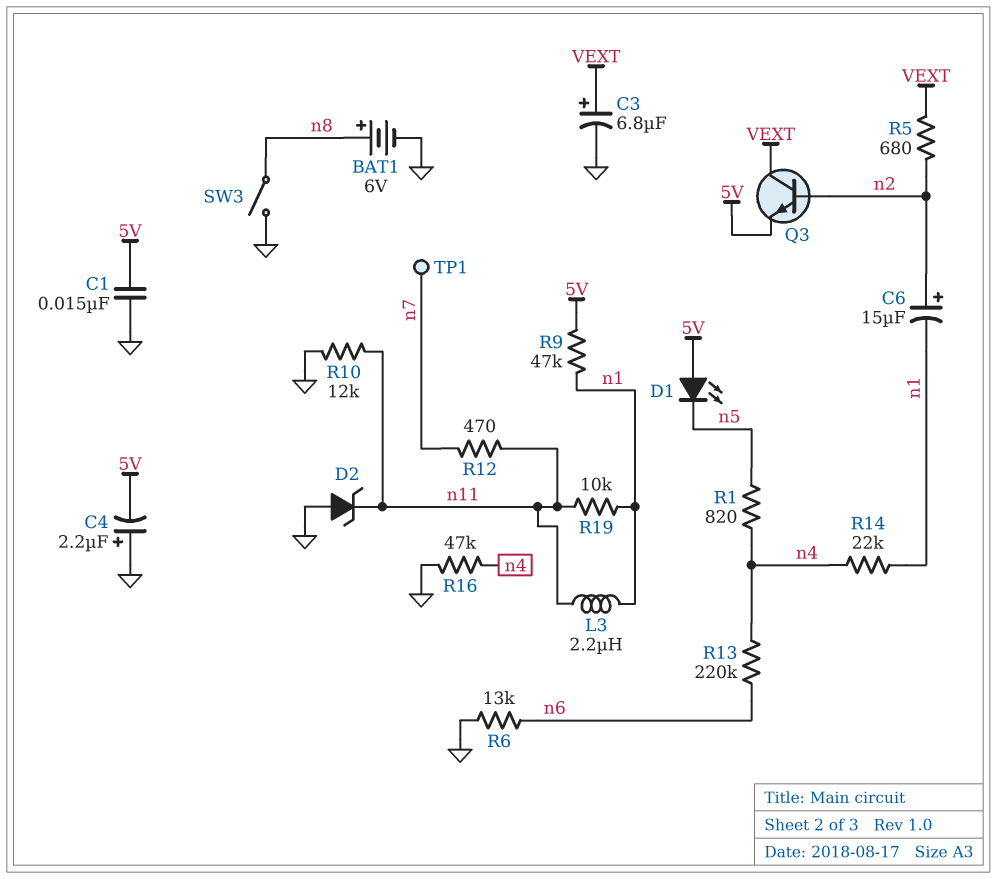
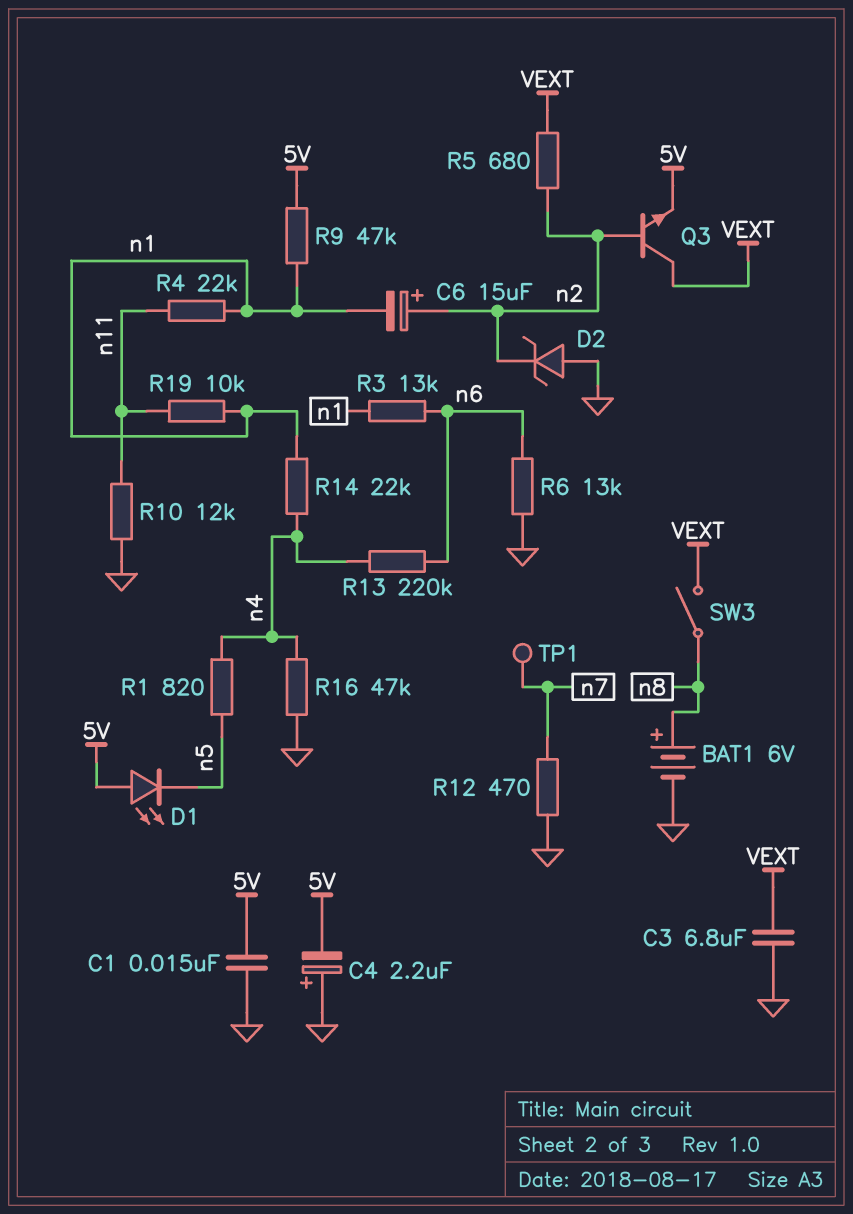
C3: 6.8uF (plus VEXT, minus GND) -> 6.8uF (GND, VEXT)
D2: zener (A GND, K n11) -> zener (A GND, K n2)
L3: 2.2uH (n1, n11) -> none
R3: none -> 13k (n1, n6)
R4: none -> 22k (n1, n11)
R12: 470 (n7, n11) -> 470 (GND, n7)
SW3: switch (GND, n8) -> switch (VEXT, n8)

